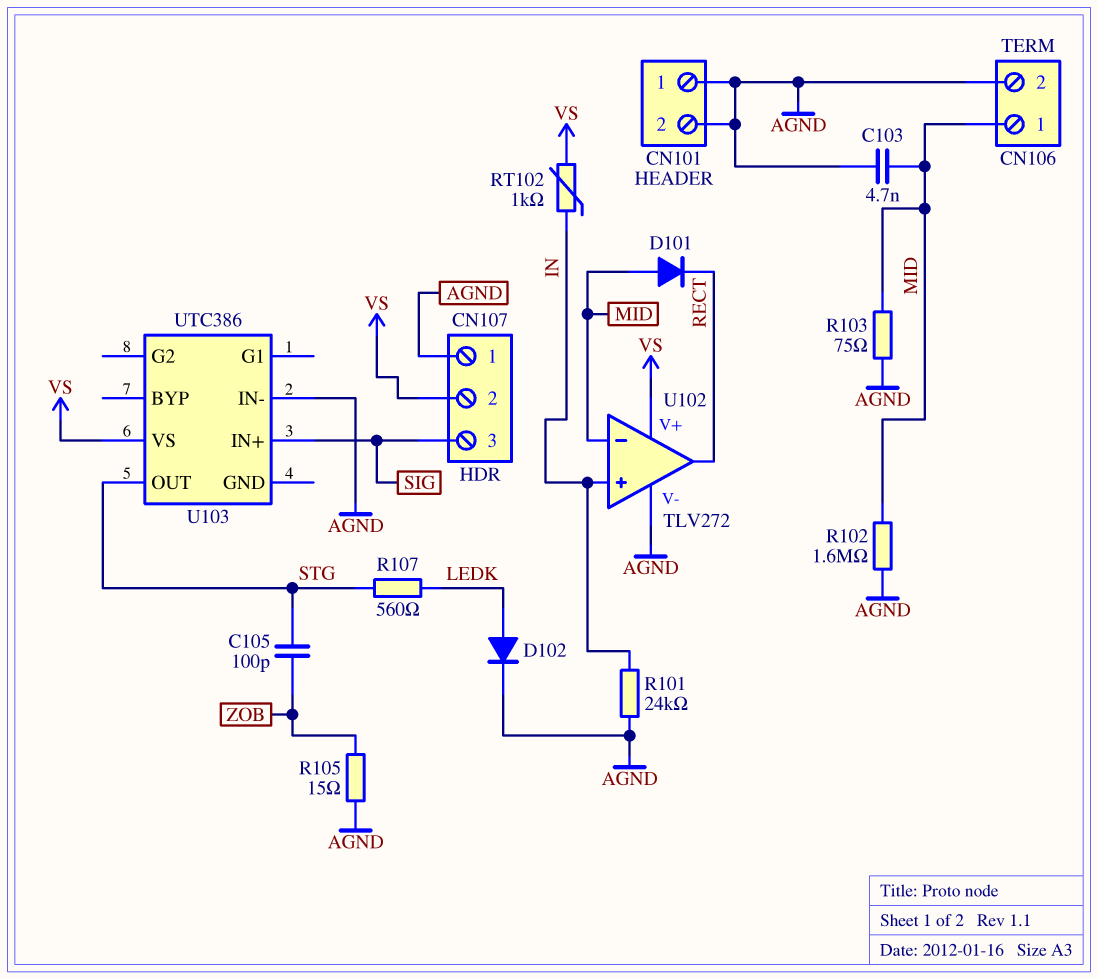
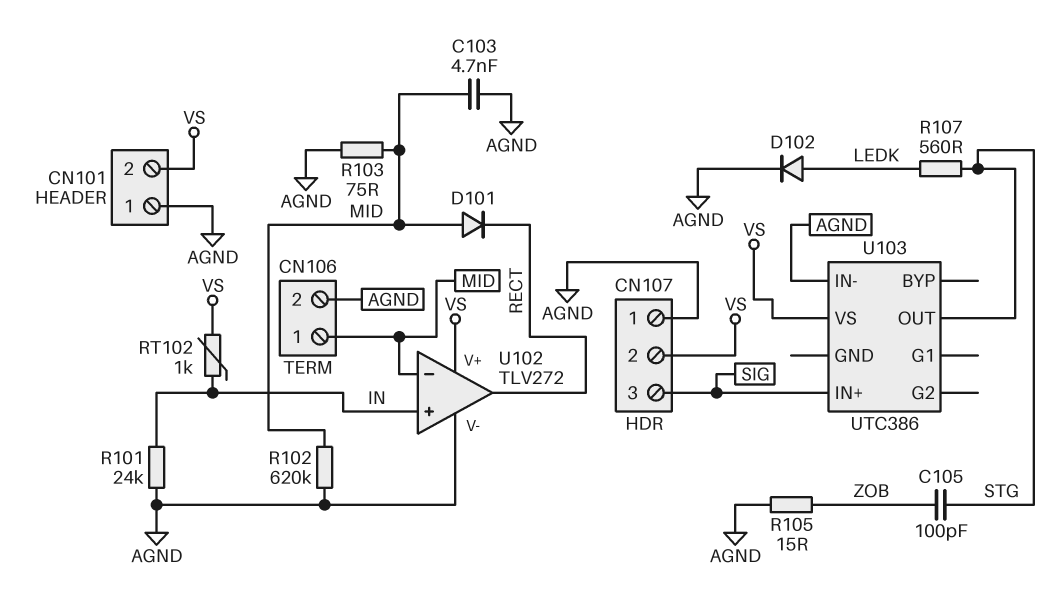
CN101 pin 2: AGND -> VS
R102: 1.6M (AGND, MID) -> 620k (AGND, MID)

